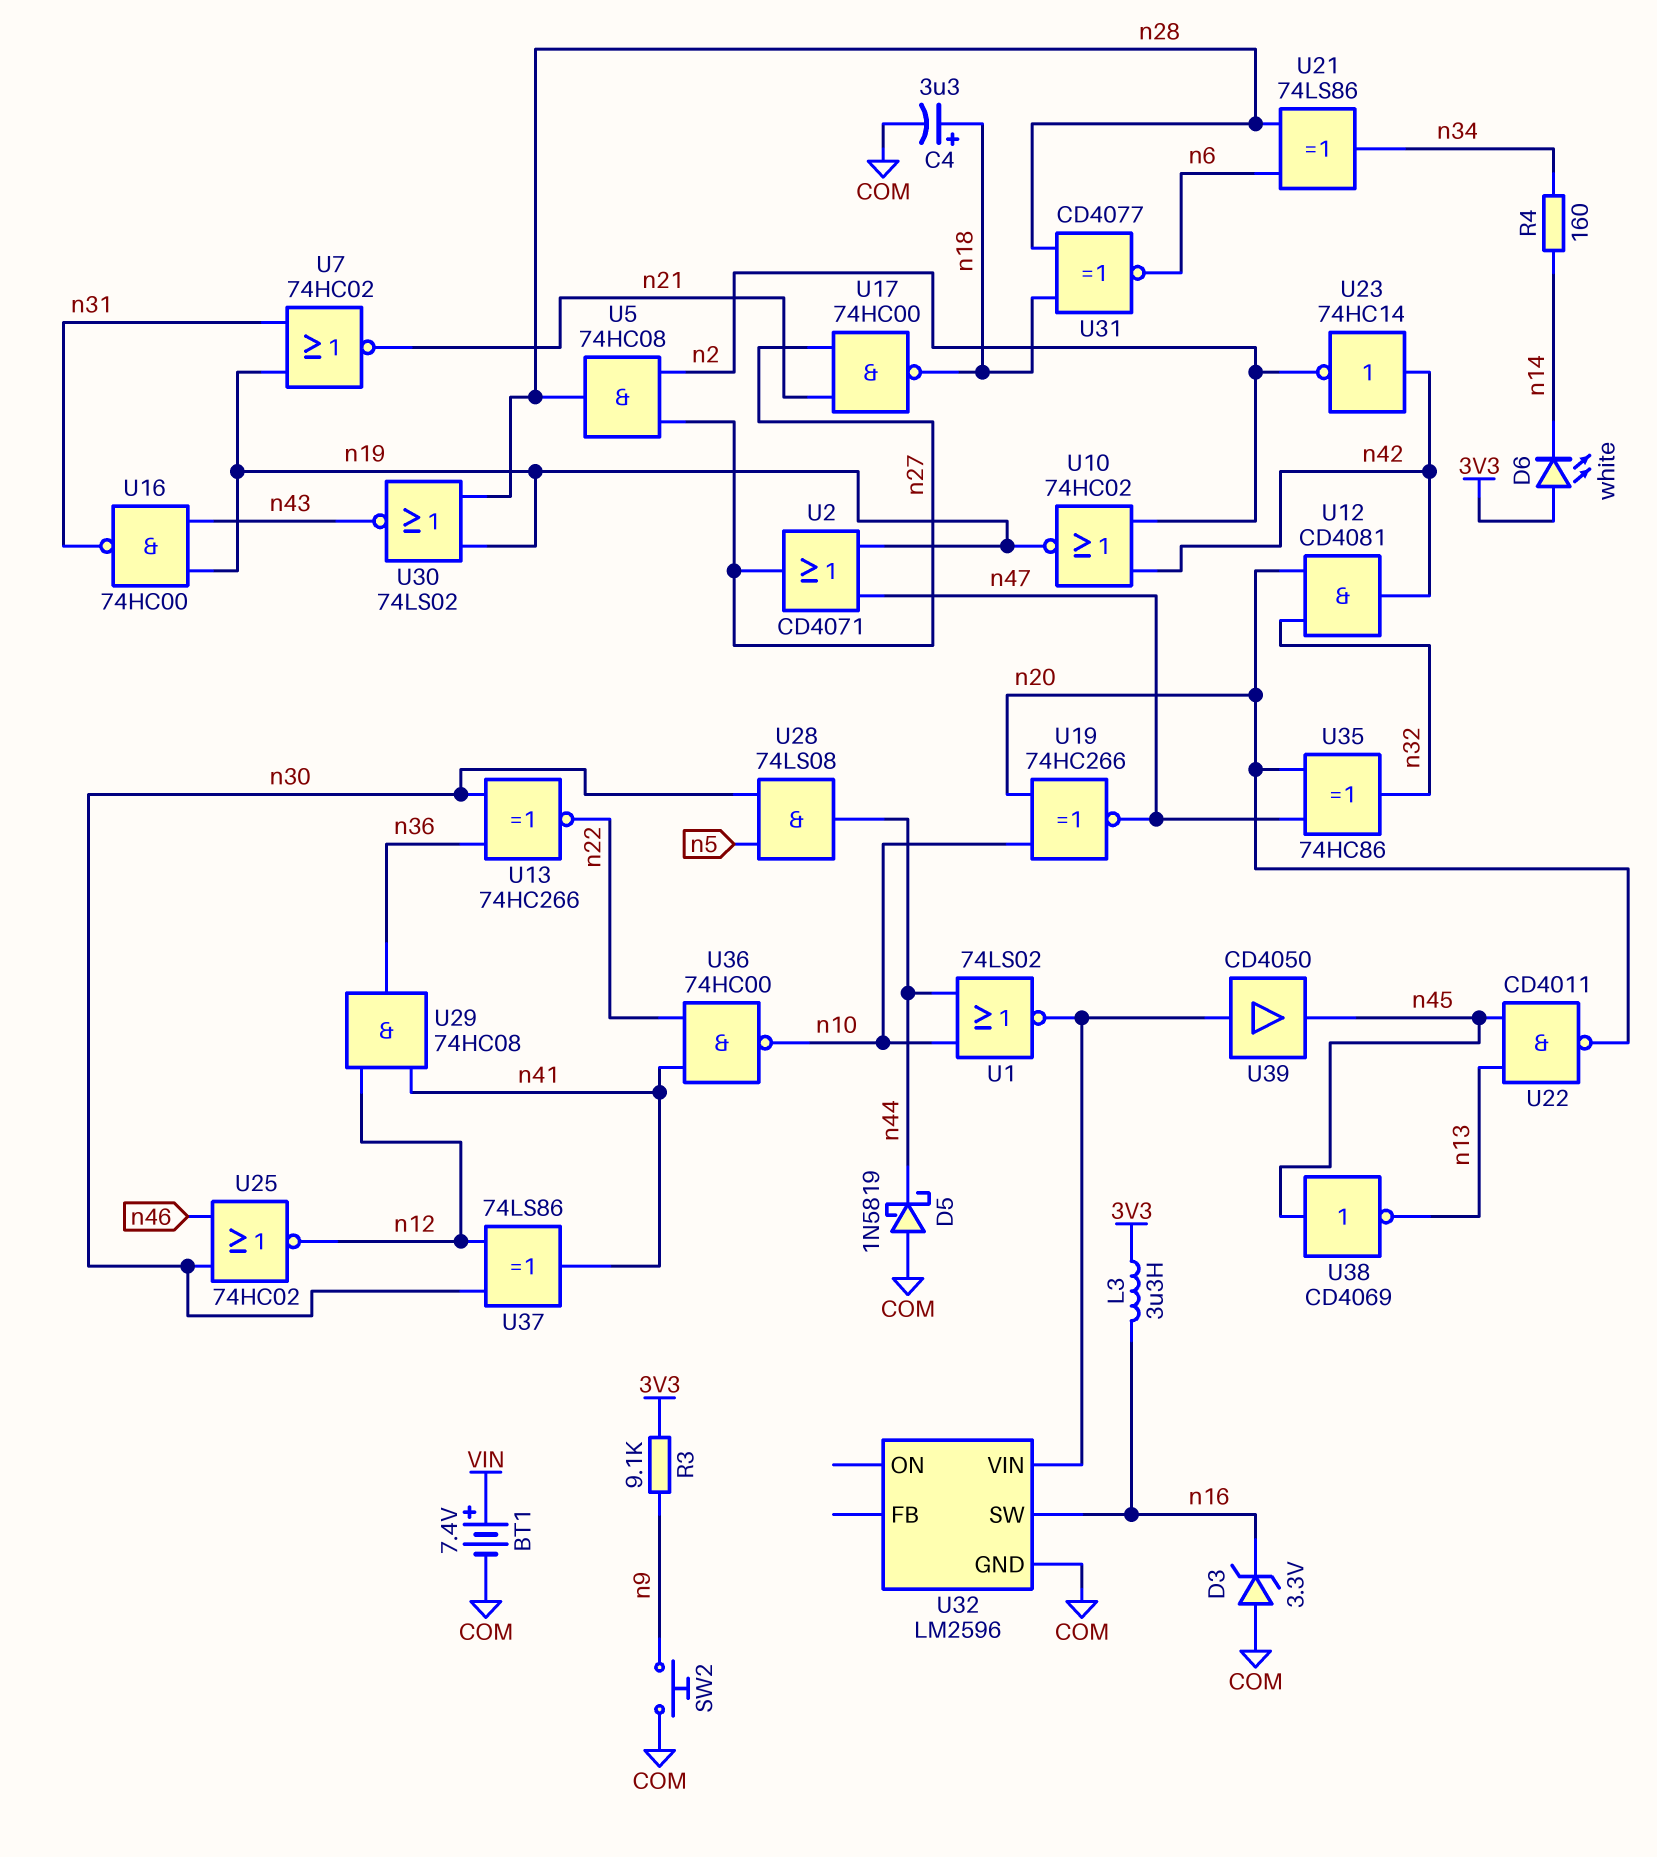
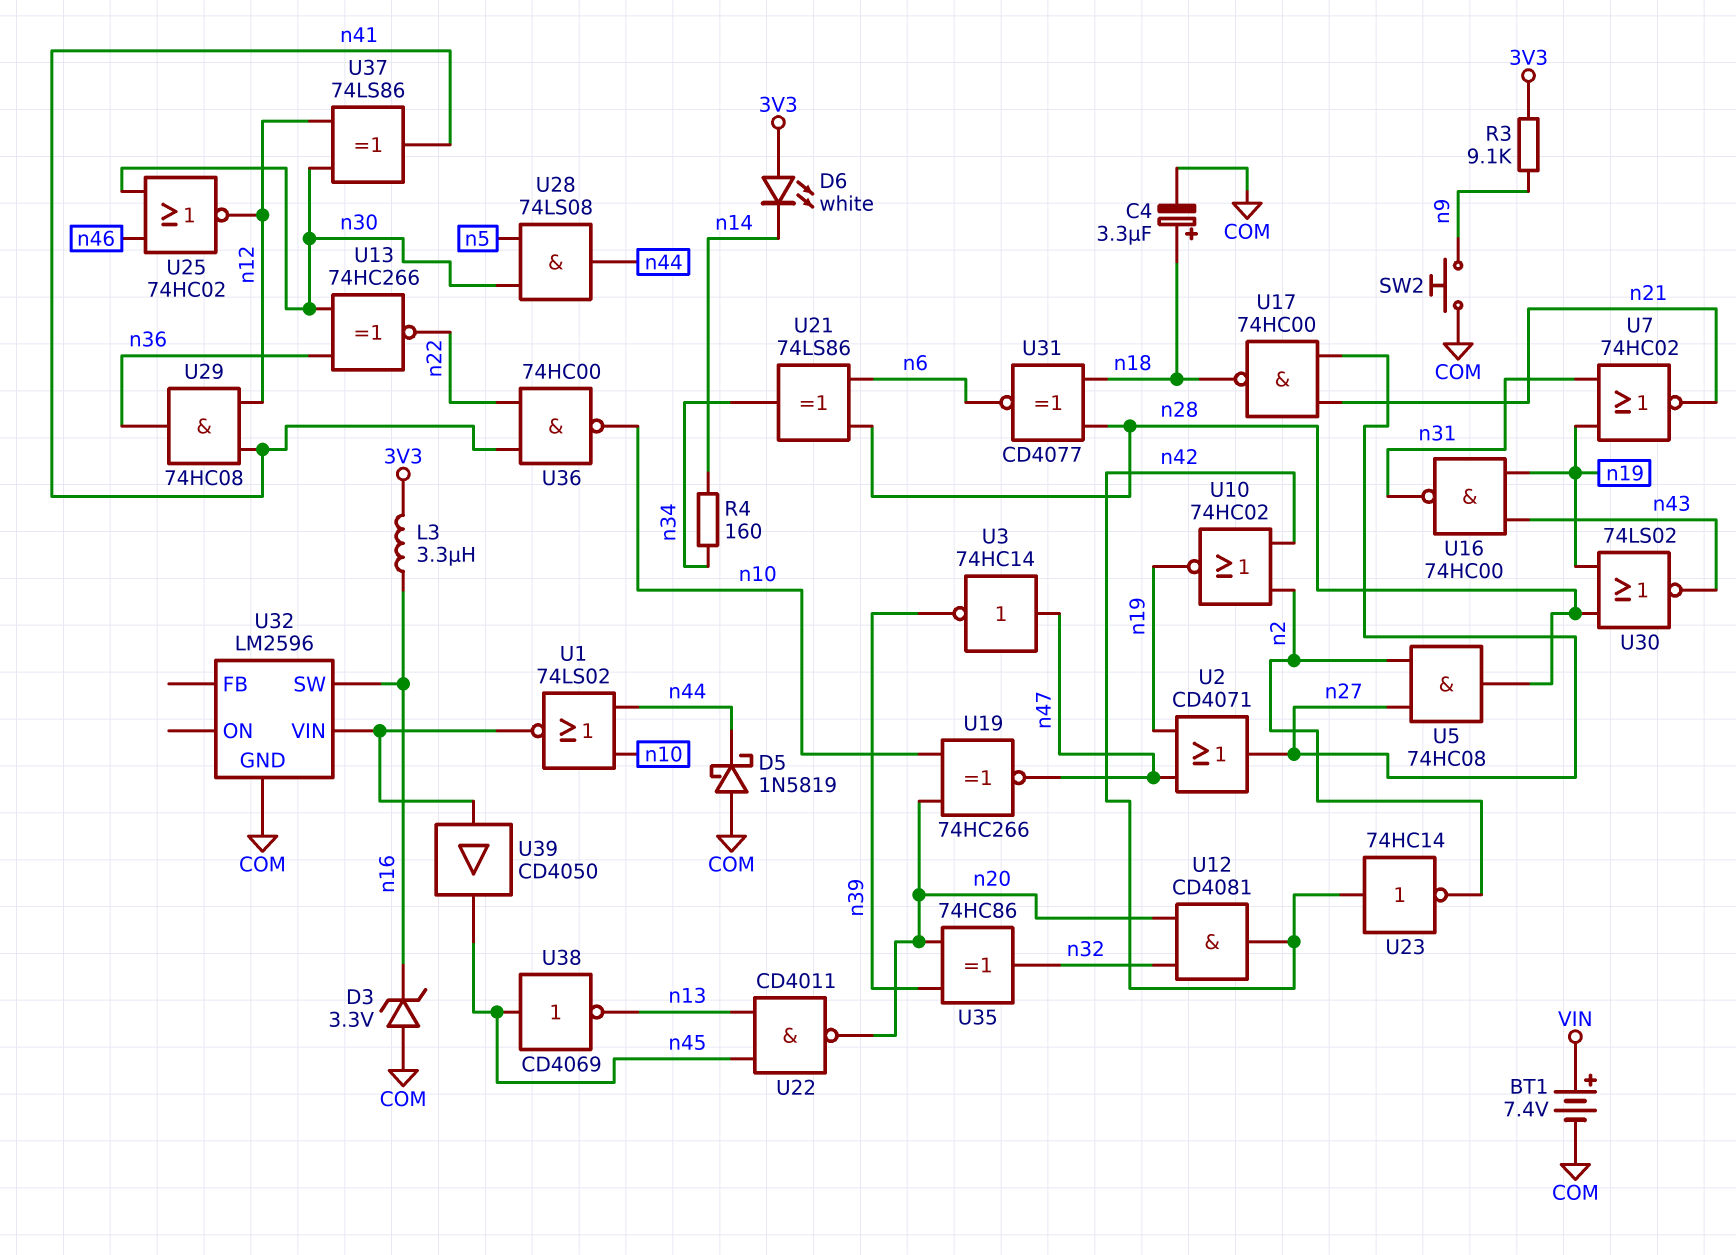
U3: none -> NOT 74HC14 (in n47, out n39)
U35: XOR 74HC86 (in n20, in n47, out n32) -> XOR 74HC86 (in n20, in n39, out n32)

